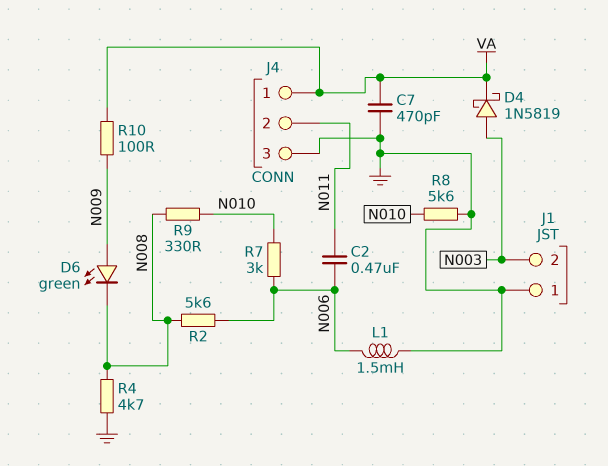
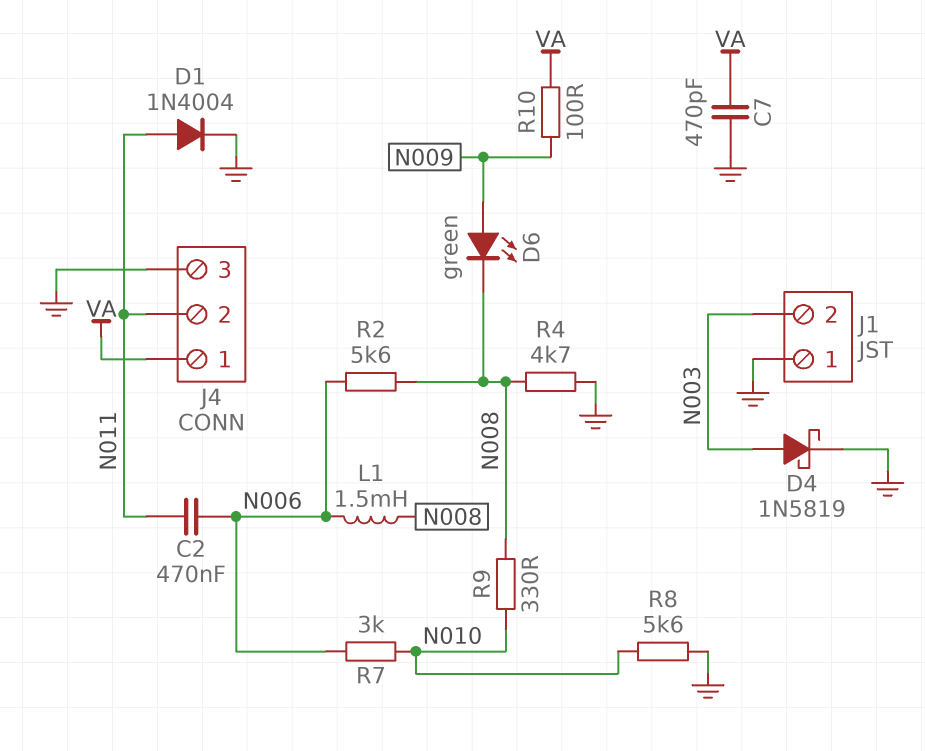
D1: none -> diode 1N4004 (A N011, K GND)
D4: schottky 1N5819 (A N003, K VA) -> schottky 1N5819 (A N003, K GND)
L1: 1.5mH (GND, N006) -> 1.5mH (N006, N008)

